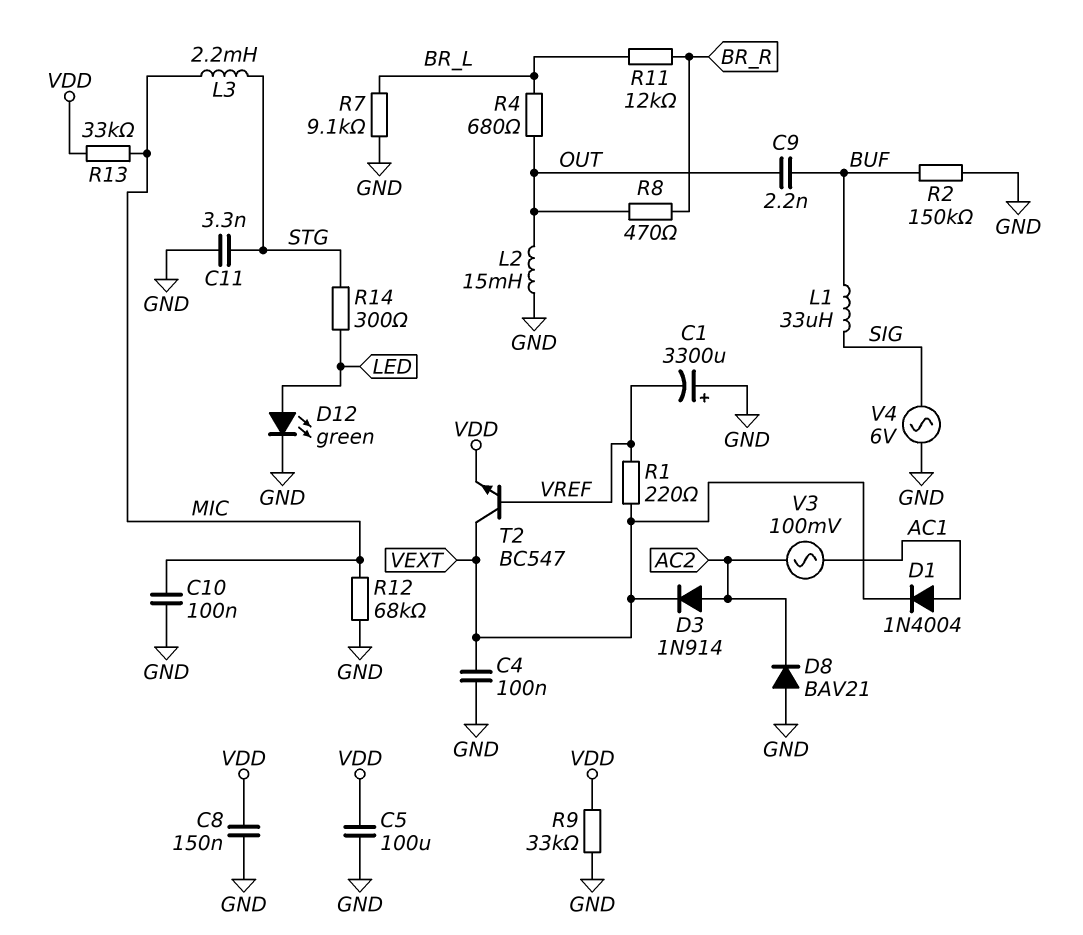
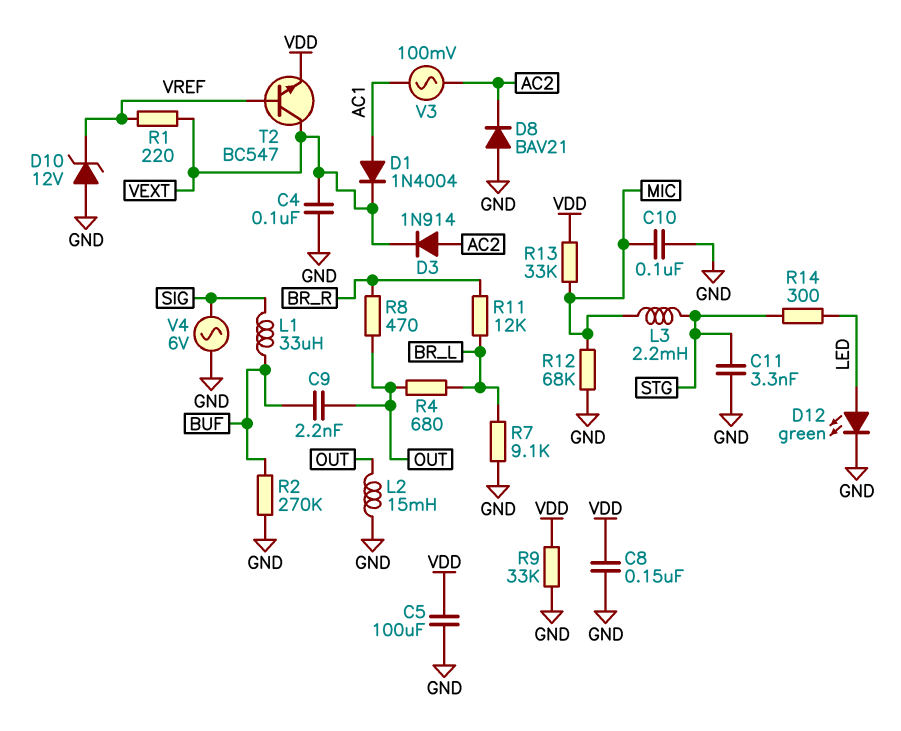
C1: 3300uF (plus GND, minus VREF) -> none
D10: none -> zener 12V (A GND, K VREF)
R2: 150k (BUF, GND) -> 270k (BUF, GND)

